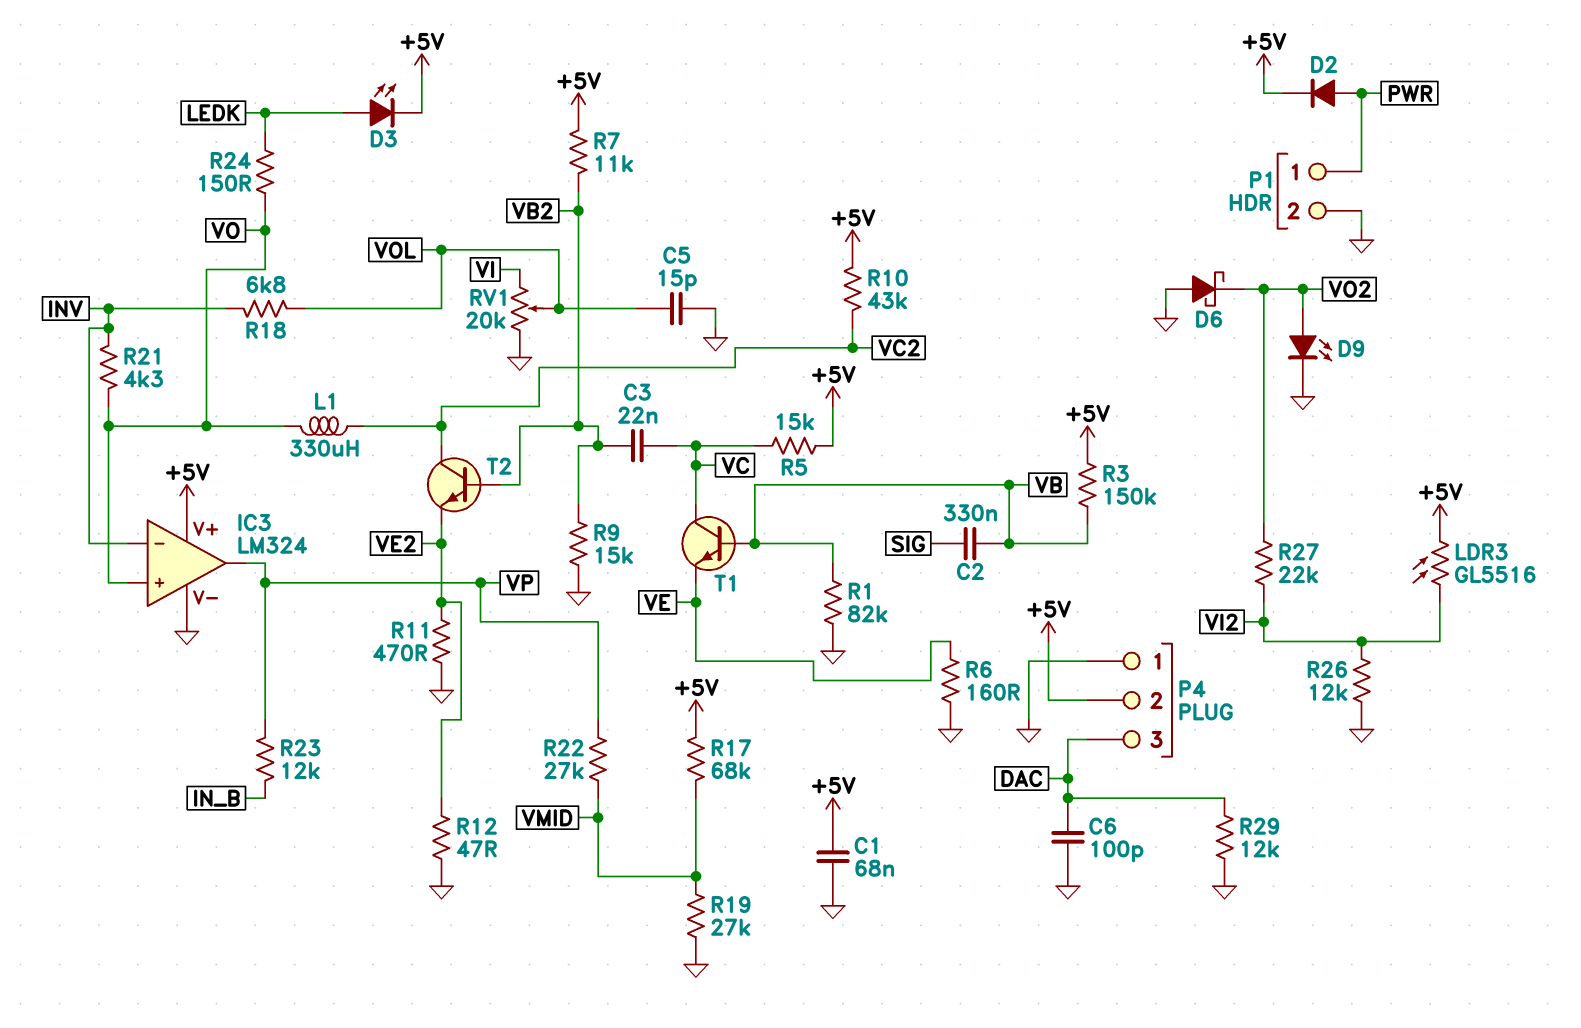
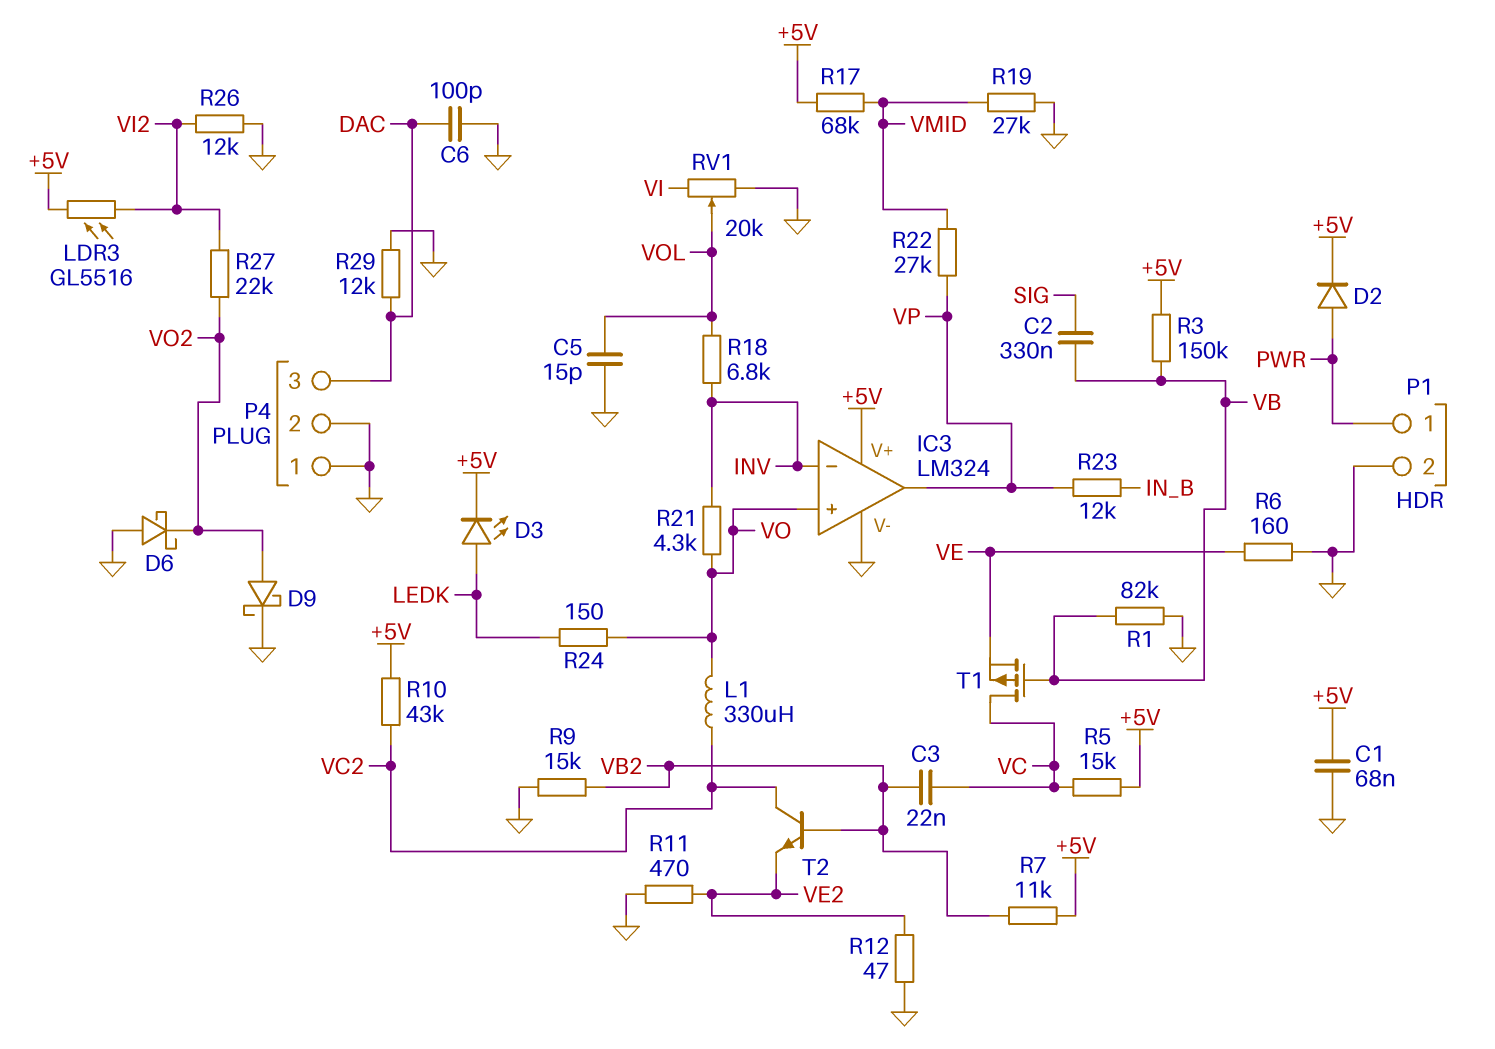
D9: LED (A VO2, K GND) -> schottky (A VO2, K GND)
P4 pin 2: +5V -> GND
T1: NPN (B VB, C VC, E VE) -> PMOS (G VB, D VC, S VE)

